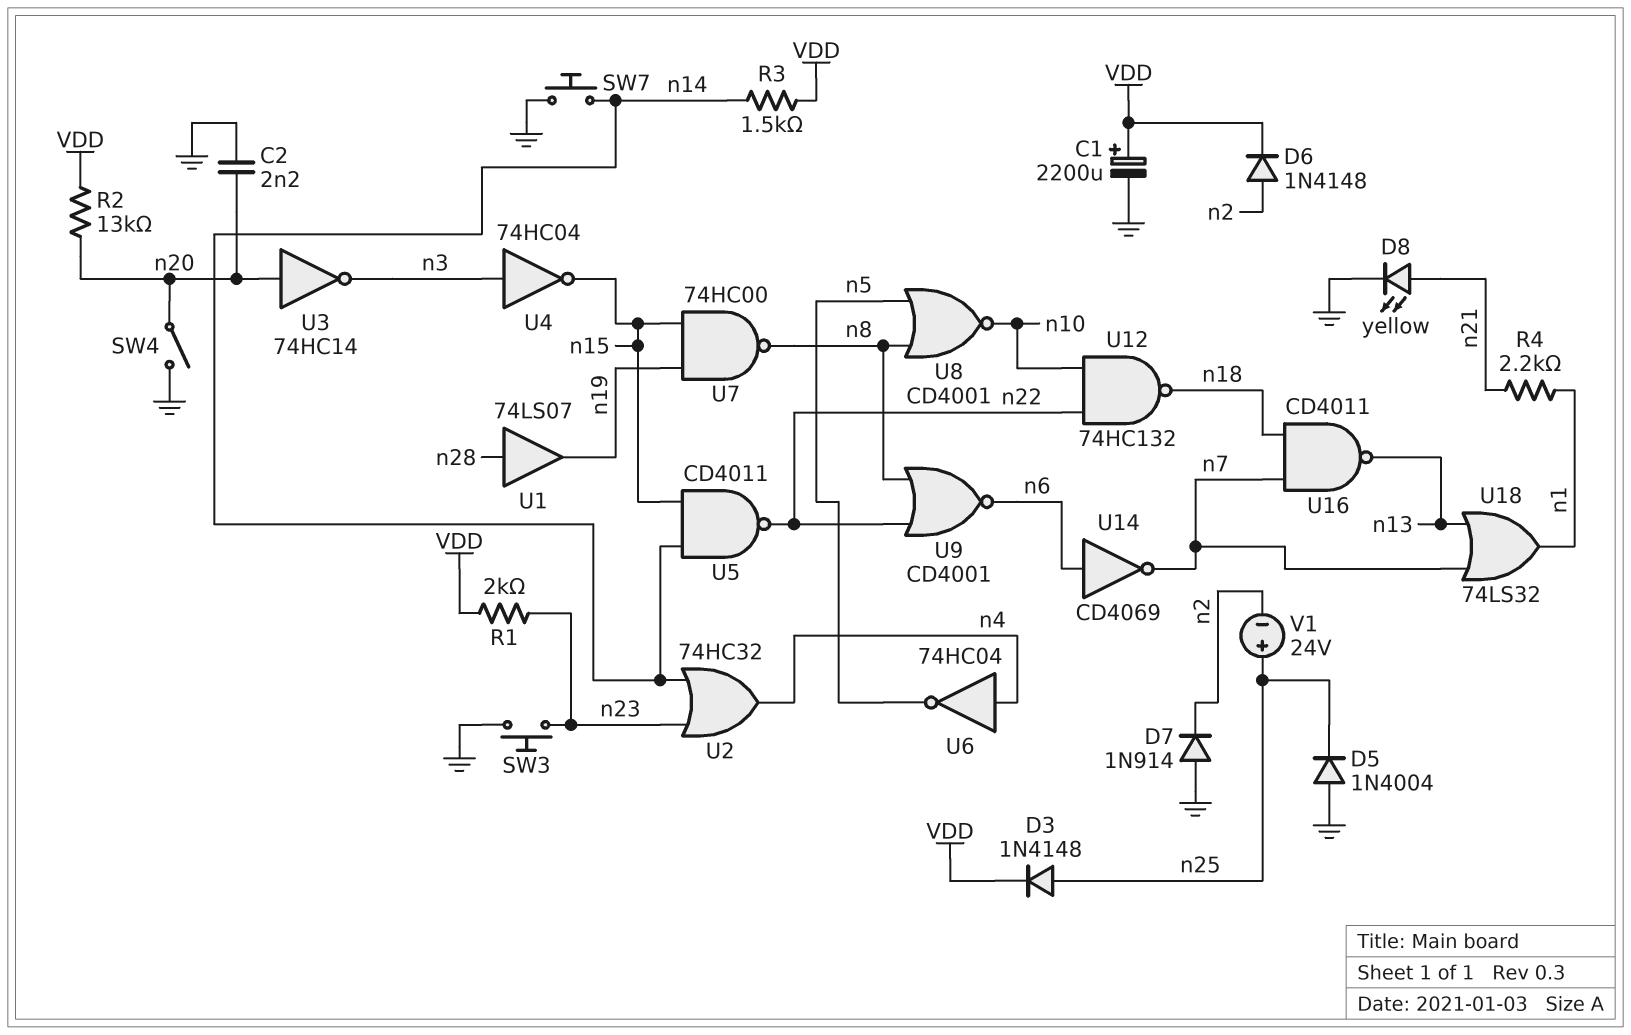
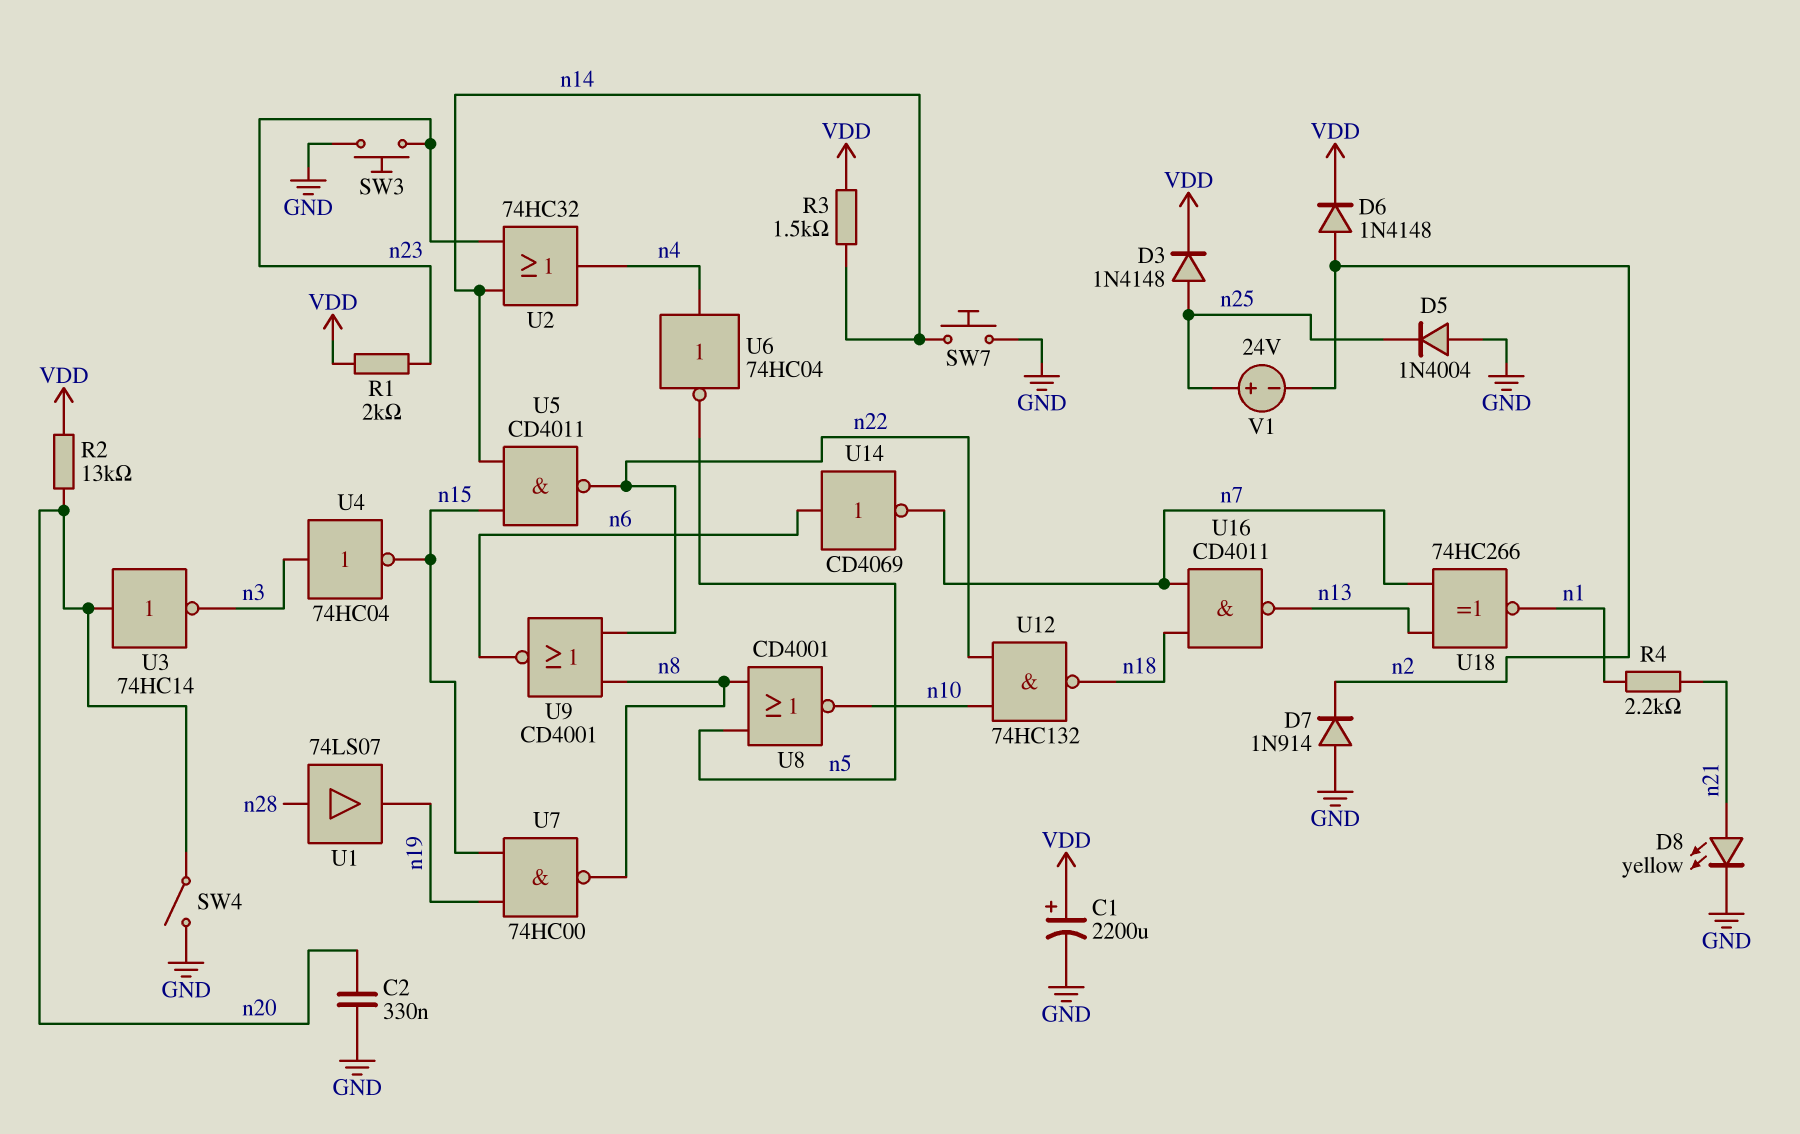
C2: 2.2nF (GND, n20) -> 330nF (GND, n20)
U18: OR 74LS32 (in n7, in n13, out n1) -> XNOR 74HC266 (in n7, in n13, out n1)

